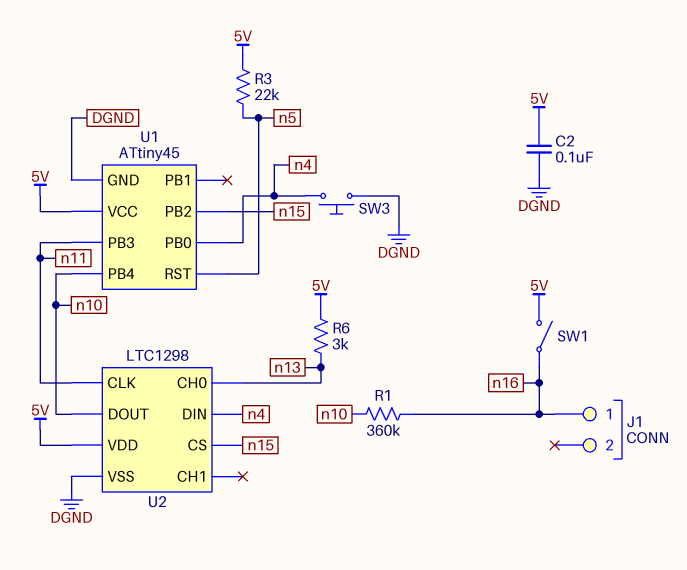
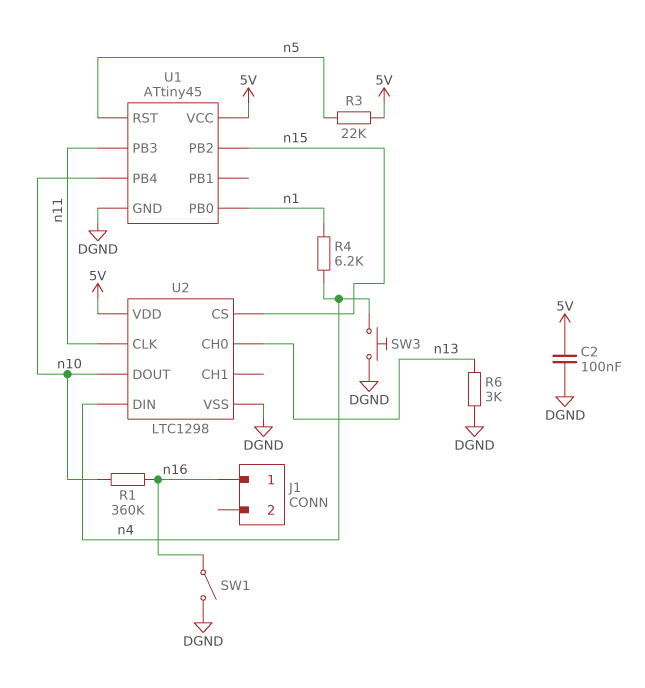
R4: none -> 6.2k (n1, n4)
R6: 3k (5V, n13) -> 3k (DGND, n13)
SW1: switch (5V, n16) -> switch (DGND, n16)
U1 pin PB0: n4 -> n1

